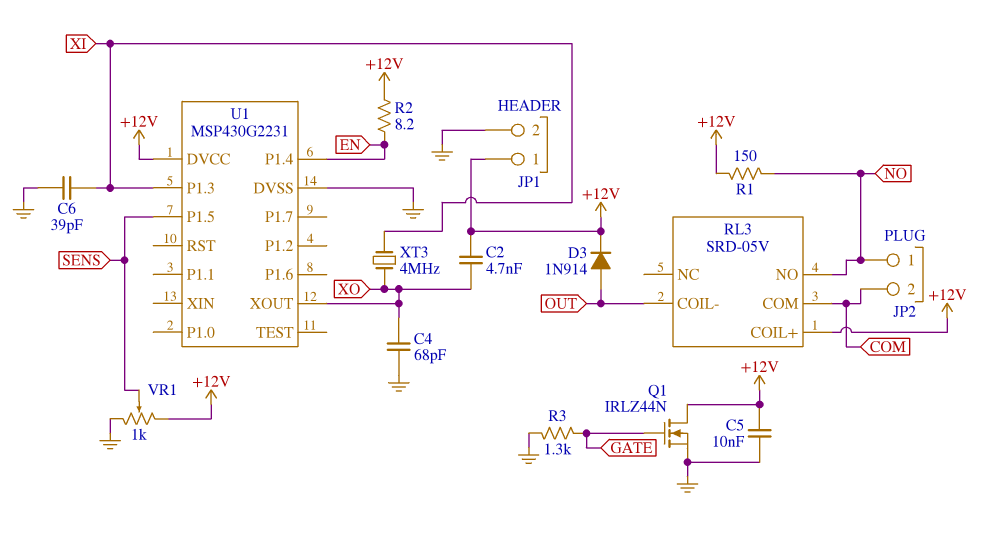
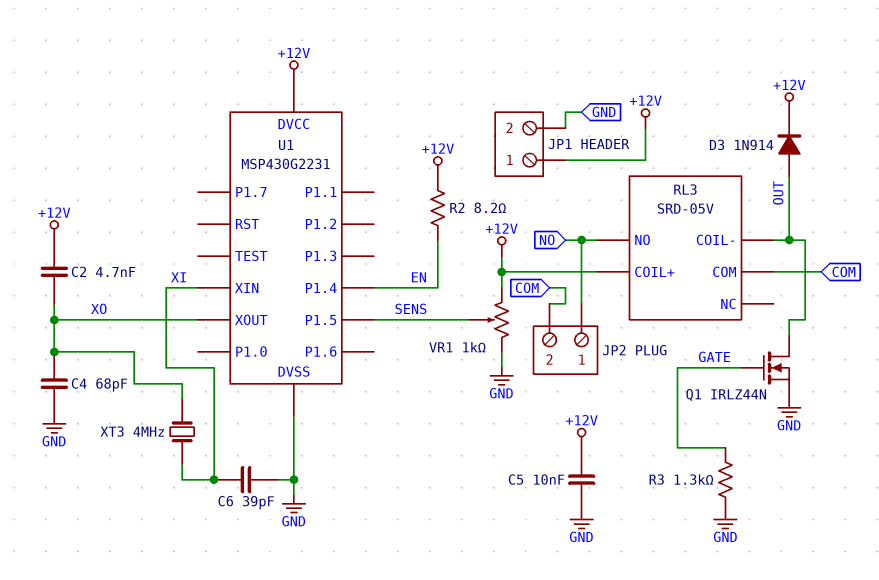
Q1: NMOS IRLZ44N (G GATE, D +12V, S GND) -> NMOS IRLZ44N (G GATE, D OUT, S GND)
R1: 150 (+12V, NO) -> none
U1 pin P1.3: XI -> none
U1 pin XIN: none -> XI

